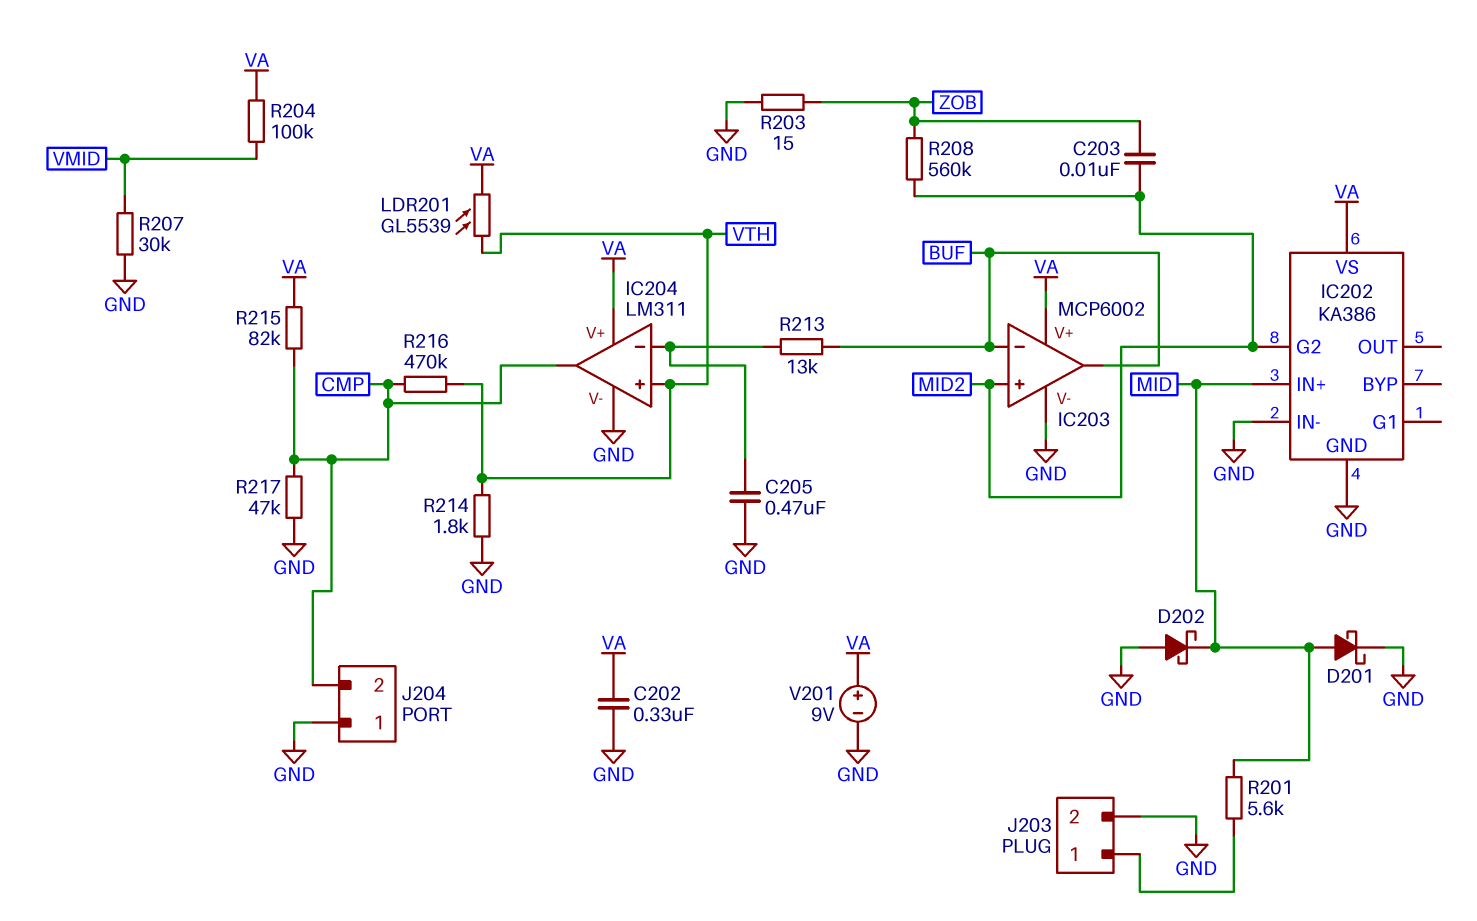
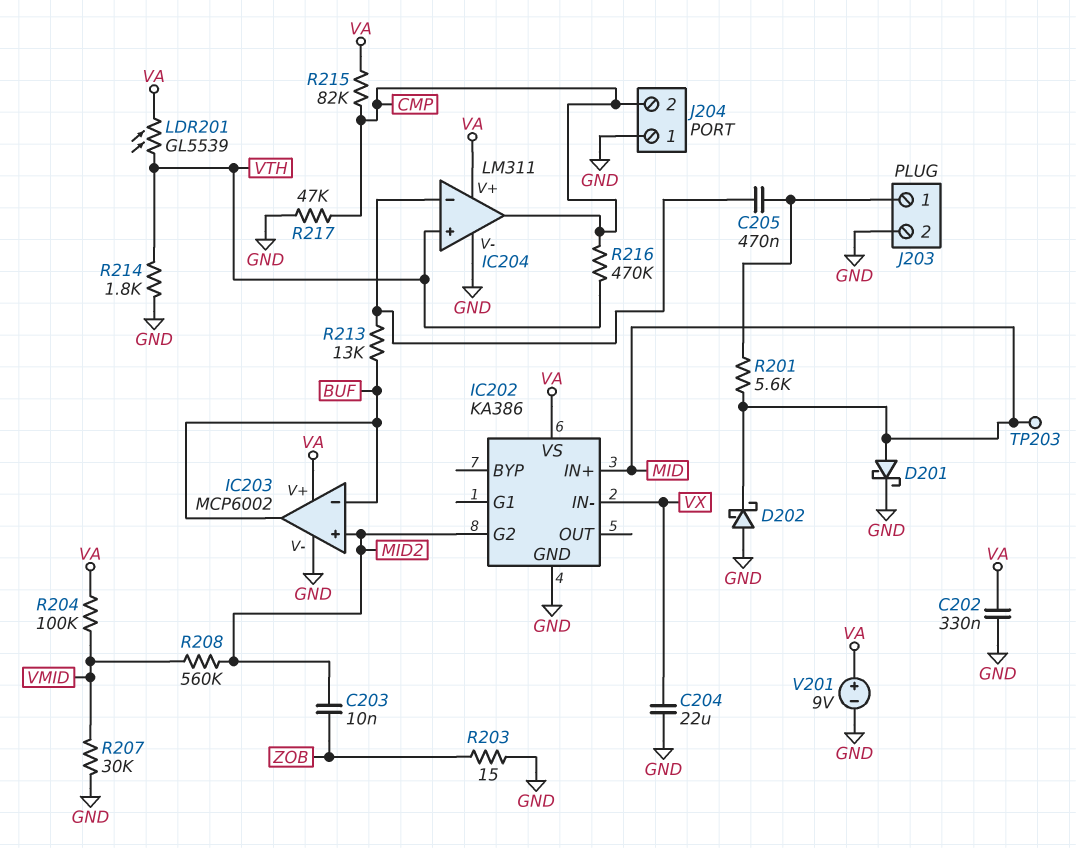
C204: none -> 22uF (GND, VX)
C205: 470nF (GND, IC204/in-) -> 470nF (IC204/in-, J203/1)
IC202 pin IN-: GND -> VX
R208: 560k (MID2, ZOB) -> 560k (MID2, VMID)
TP203: none -> test point (MID)

